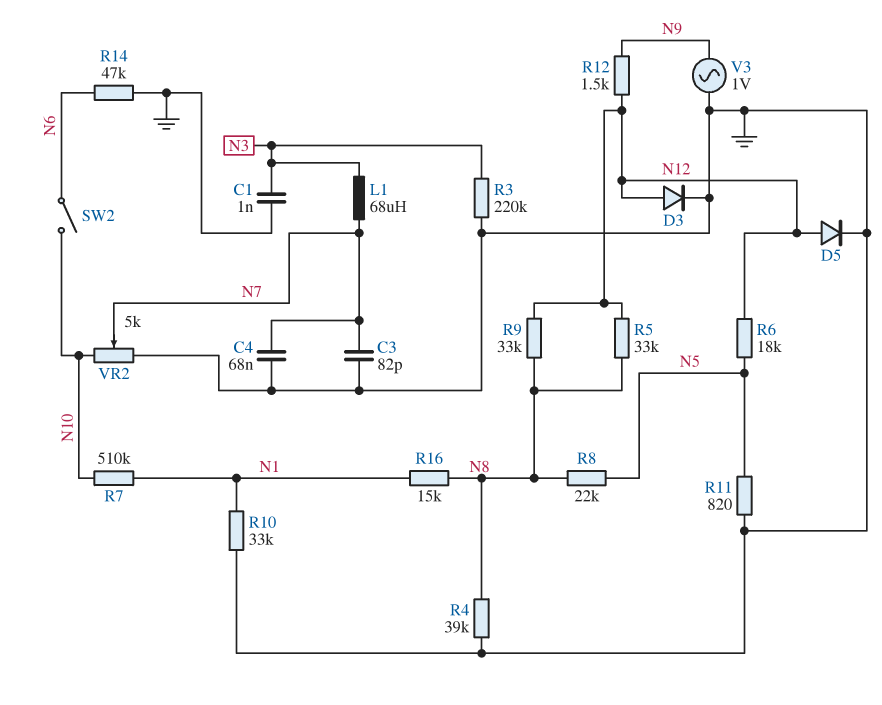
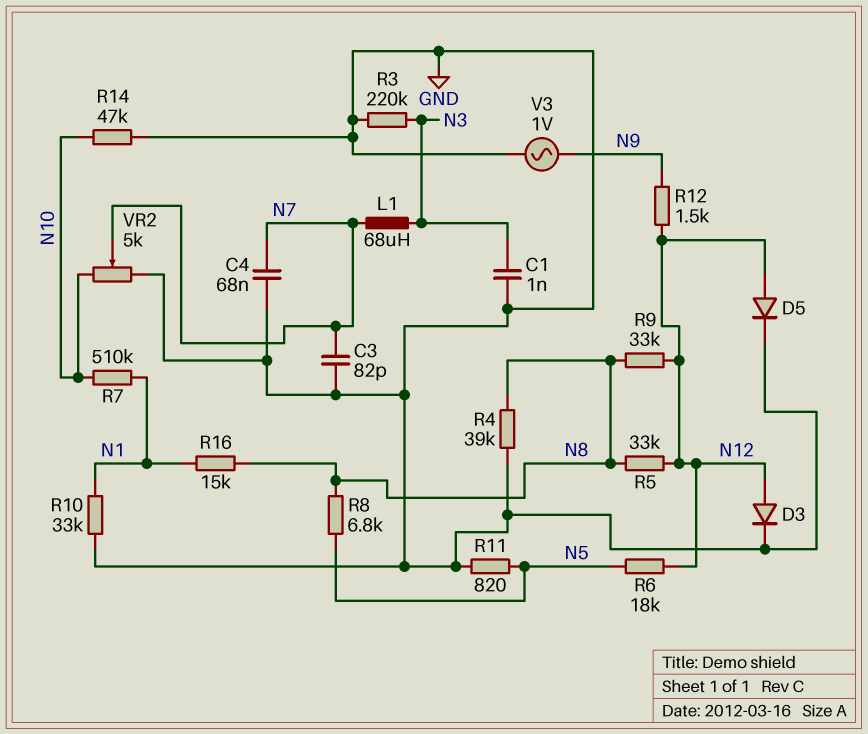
R8: 22k (N5, N8) -> 6.8k (N5, N8)
R14: 47k (GND, N6) -> 47k (GND, N10)
SW2: switch (N6, N10) -> none

